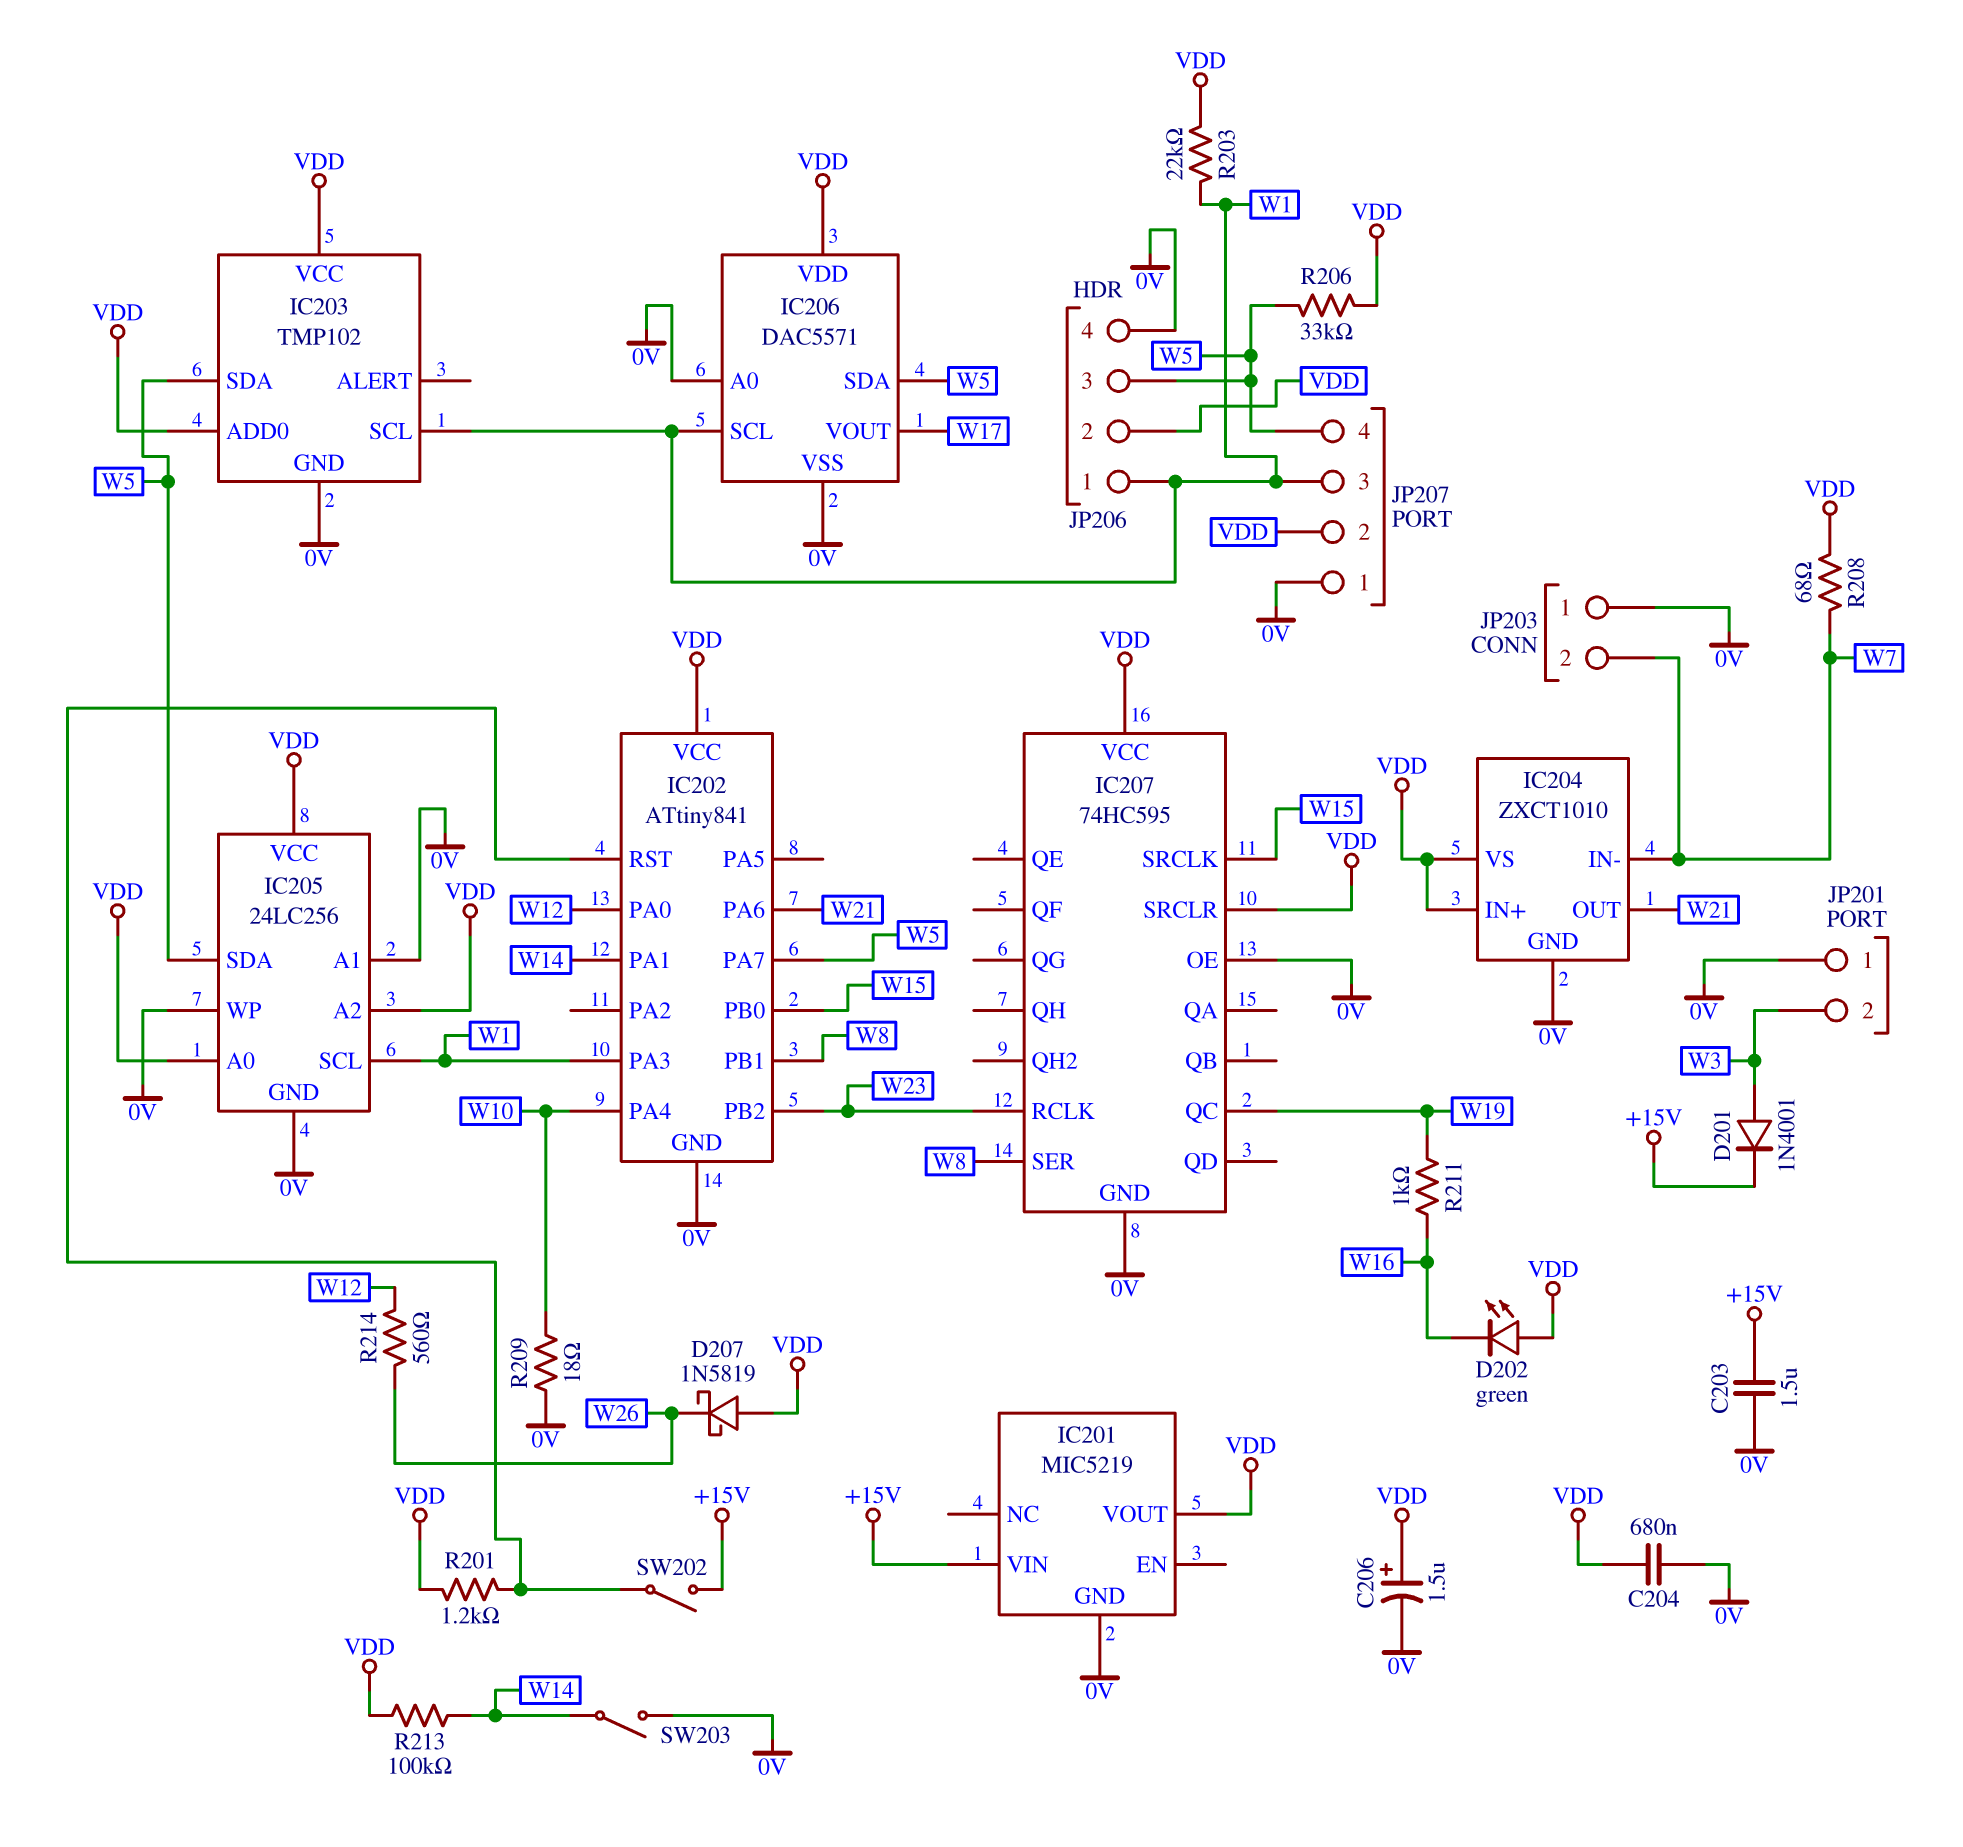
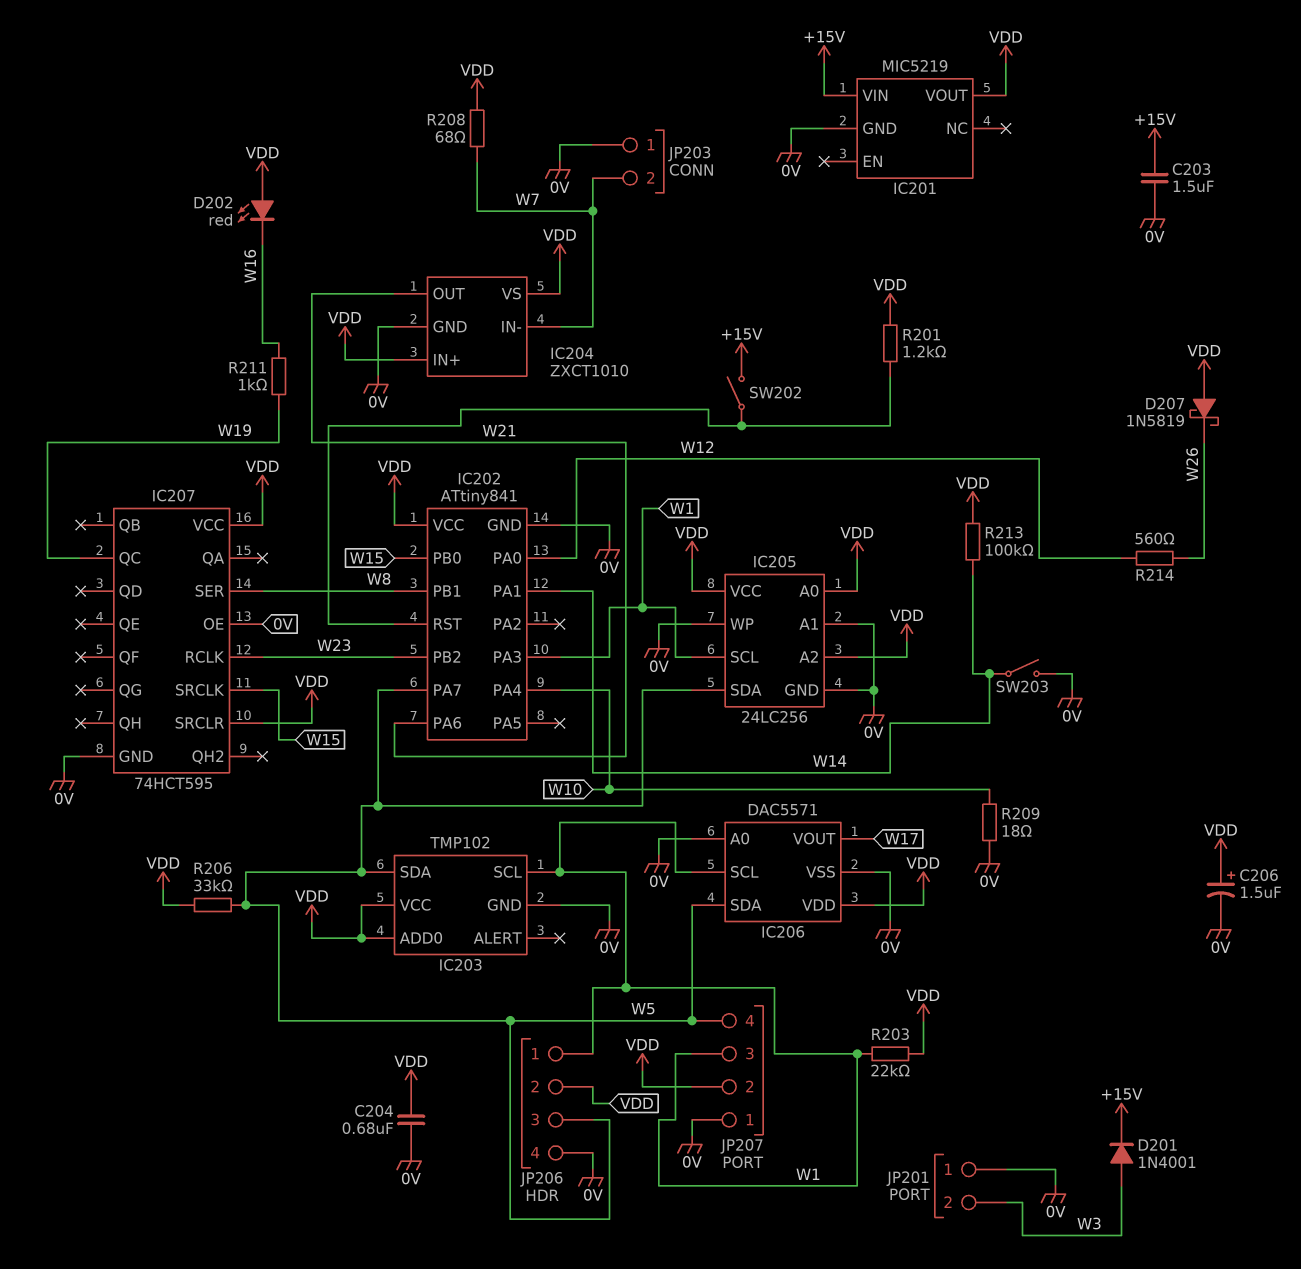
D202: LED green (A VDD, K W16) -> LED red (A VDD, K W16)
IC207: 74HC595 -> 74HCT595

